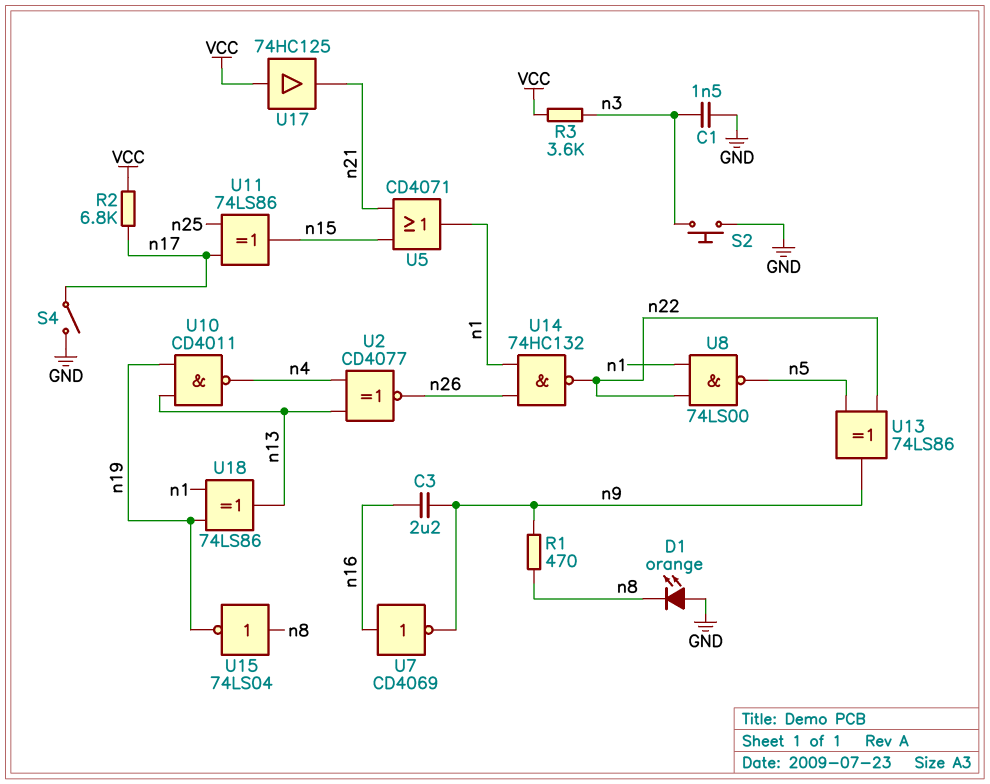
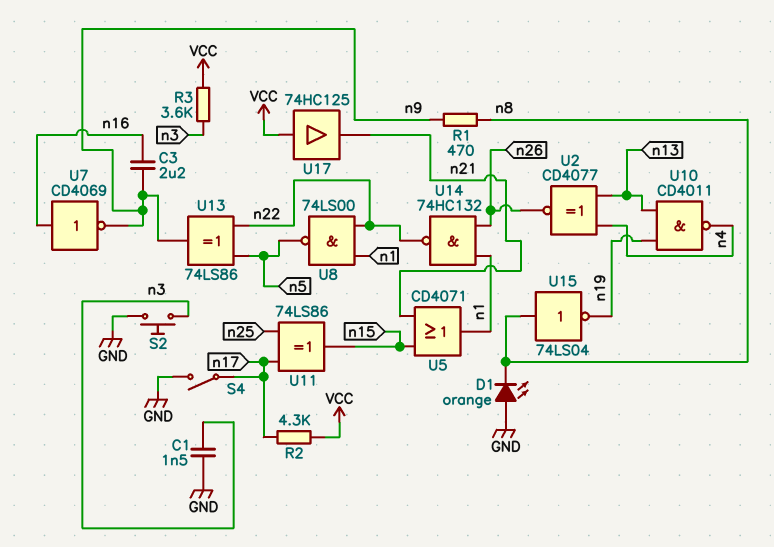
R2: 6.8k (VCC, n17) -> 4.3k (VCC, n17)
U18: XOR 74LS86 (in n1, in n19, out n13) -> none

